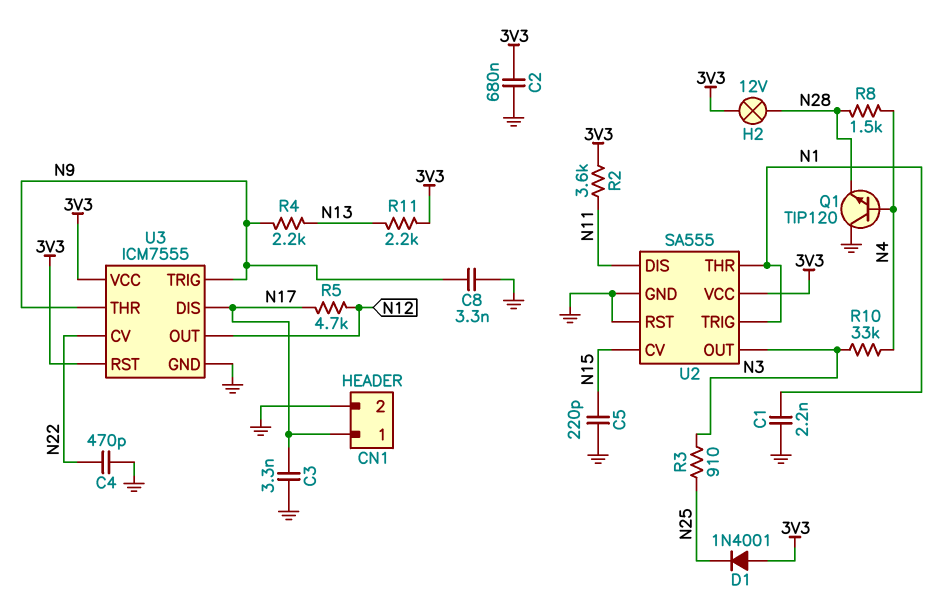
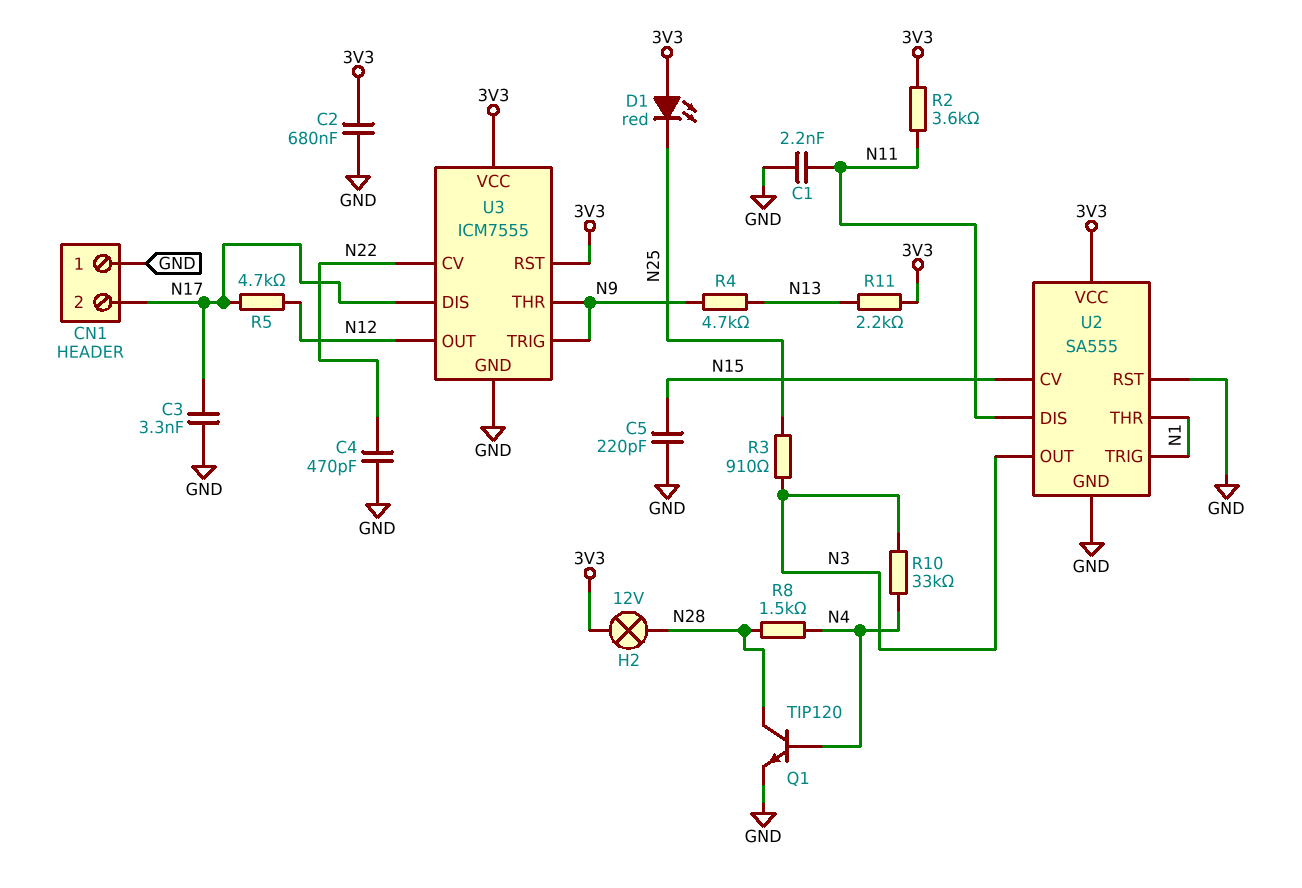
C1: 2.2nF (GND, N1) -> 2.2nF (GND, N11)
C8: 3.3nF (GND, N9) -> none
CN1 pin 1: N17 -> GND
CN1 pin 2: GND -> N17
D1: diode 1N4001 (A 3V3, K N25) -> LED red (A 3V3, K N25)
Q1: NPN TIP120 (B N4, C GND, E N28) -> NPN TIP120 (B N4, C N28, E GND)
R4: 2.2k (N9, N13) -> 4.7k (N9, N13)

